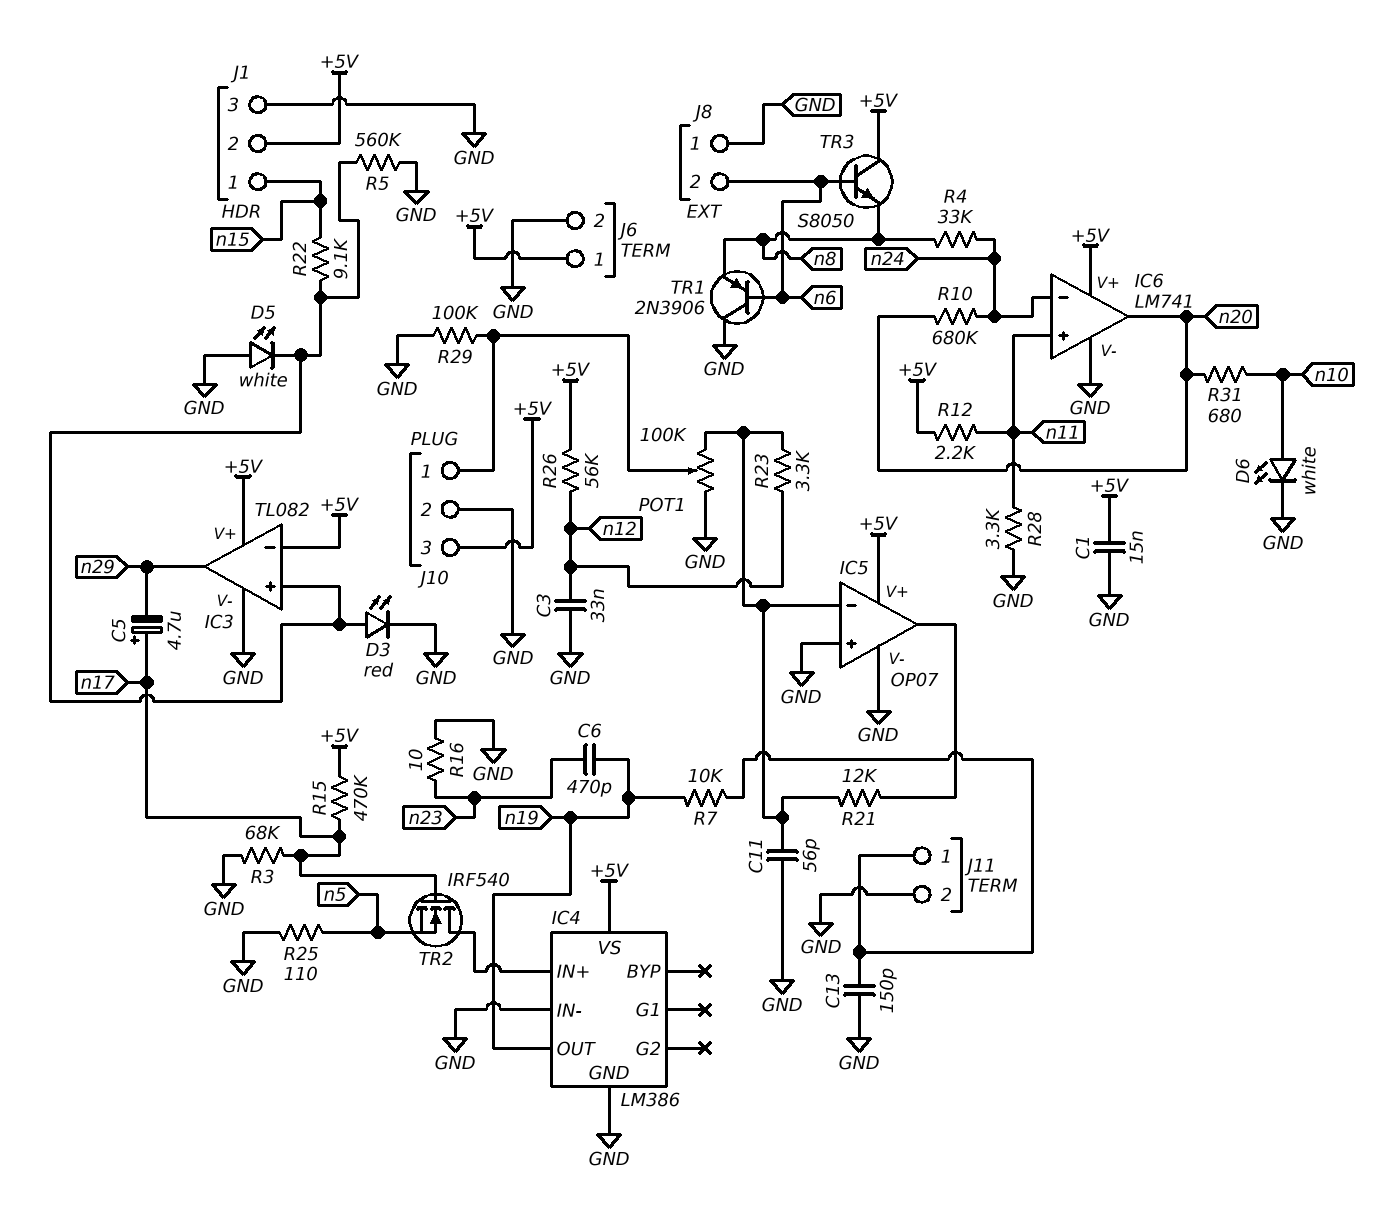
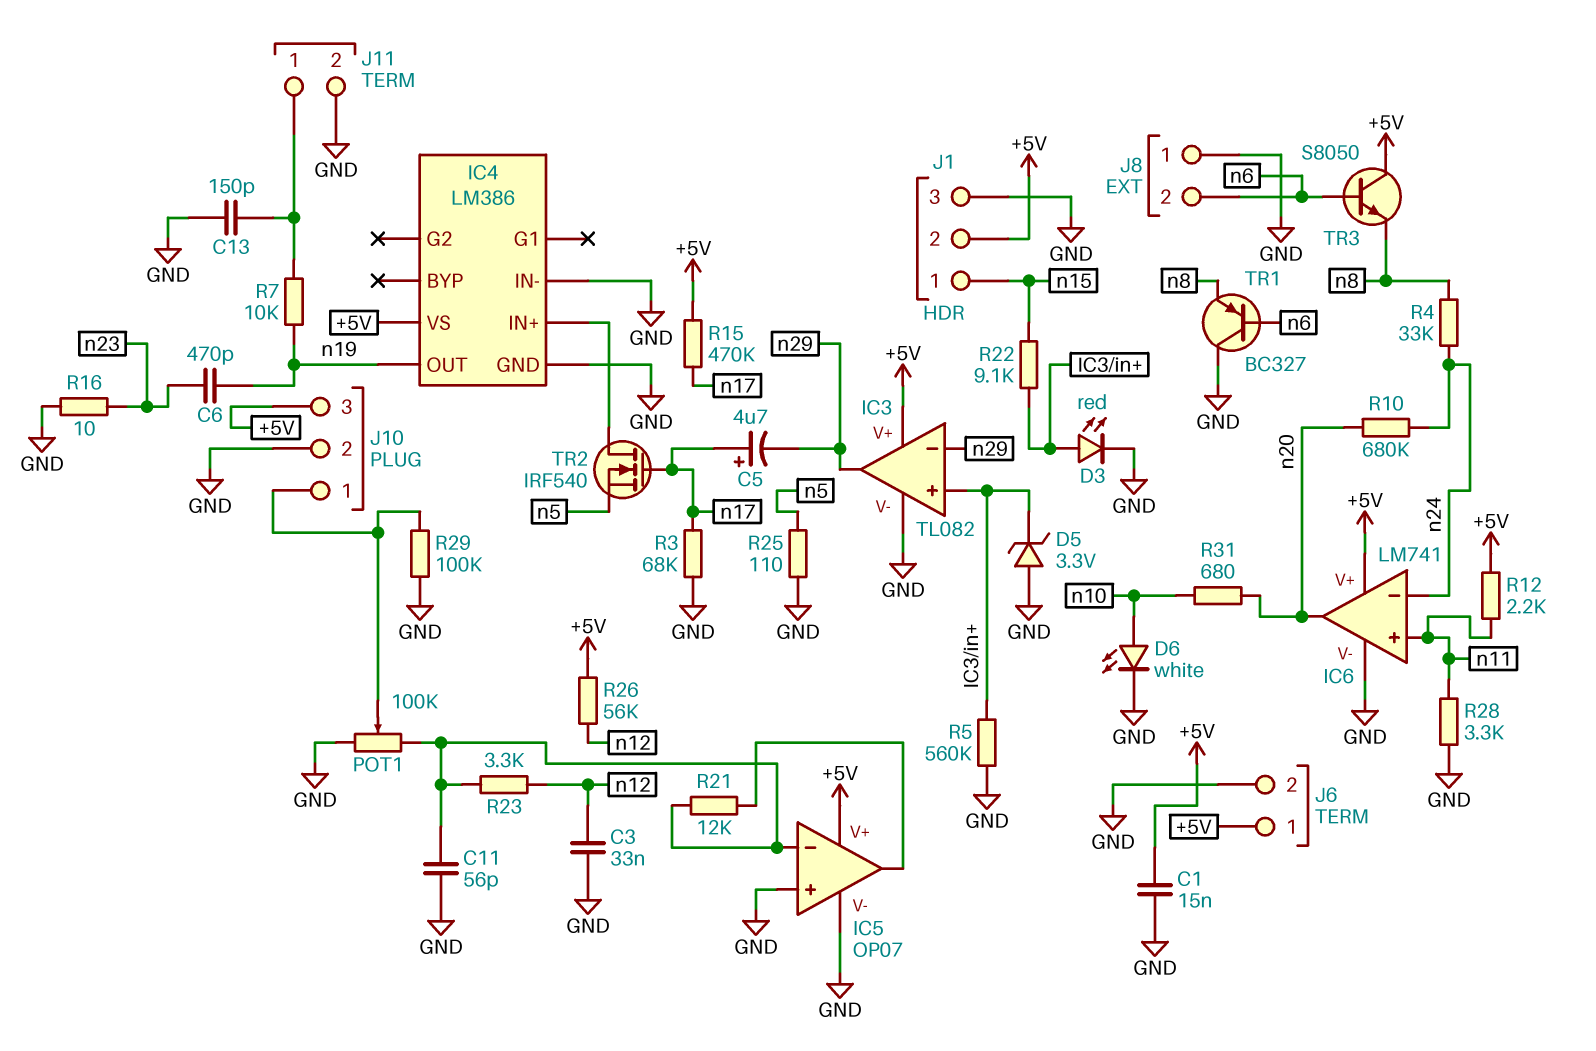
D5: LED white (A GND, K IC3/in+) -> zener 3.3V (A GND, K IC3/in+)
IC3 pin in-: +5V -> n29
TR1: PNP 2N3906 (B n6, C GND, E n8) -> PNP BC327 (B n6, C GND, E n8)

